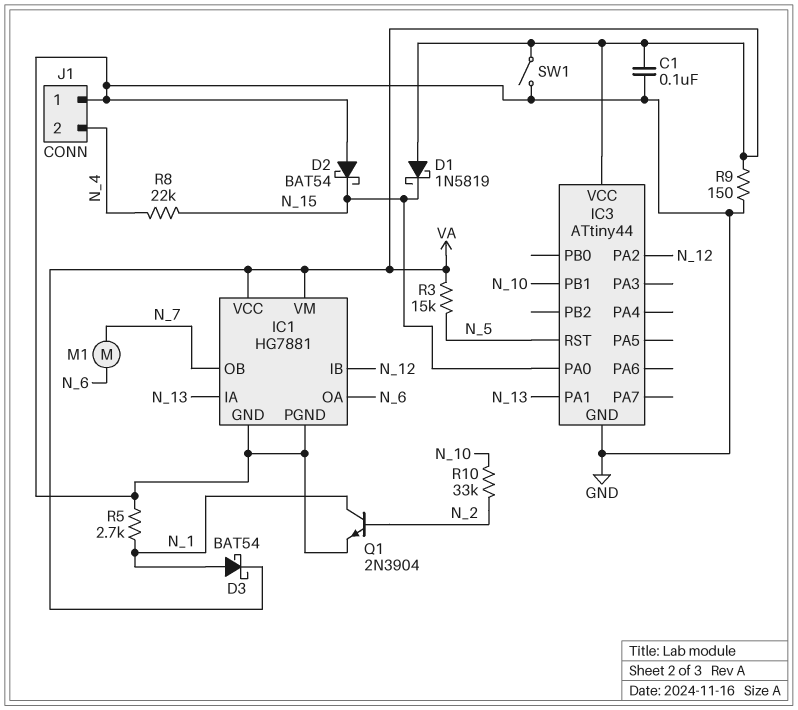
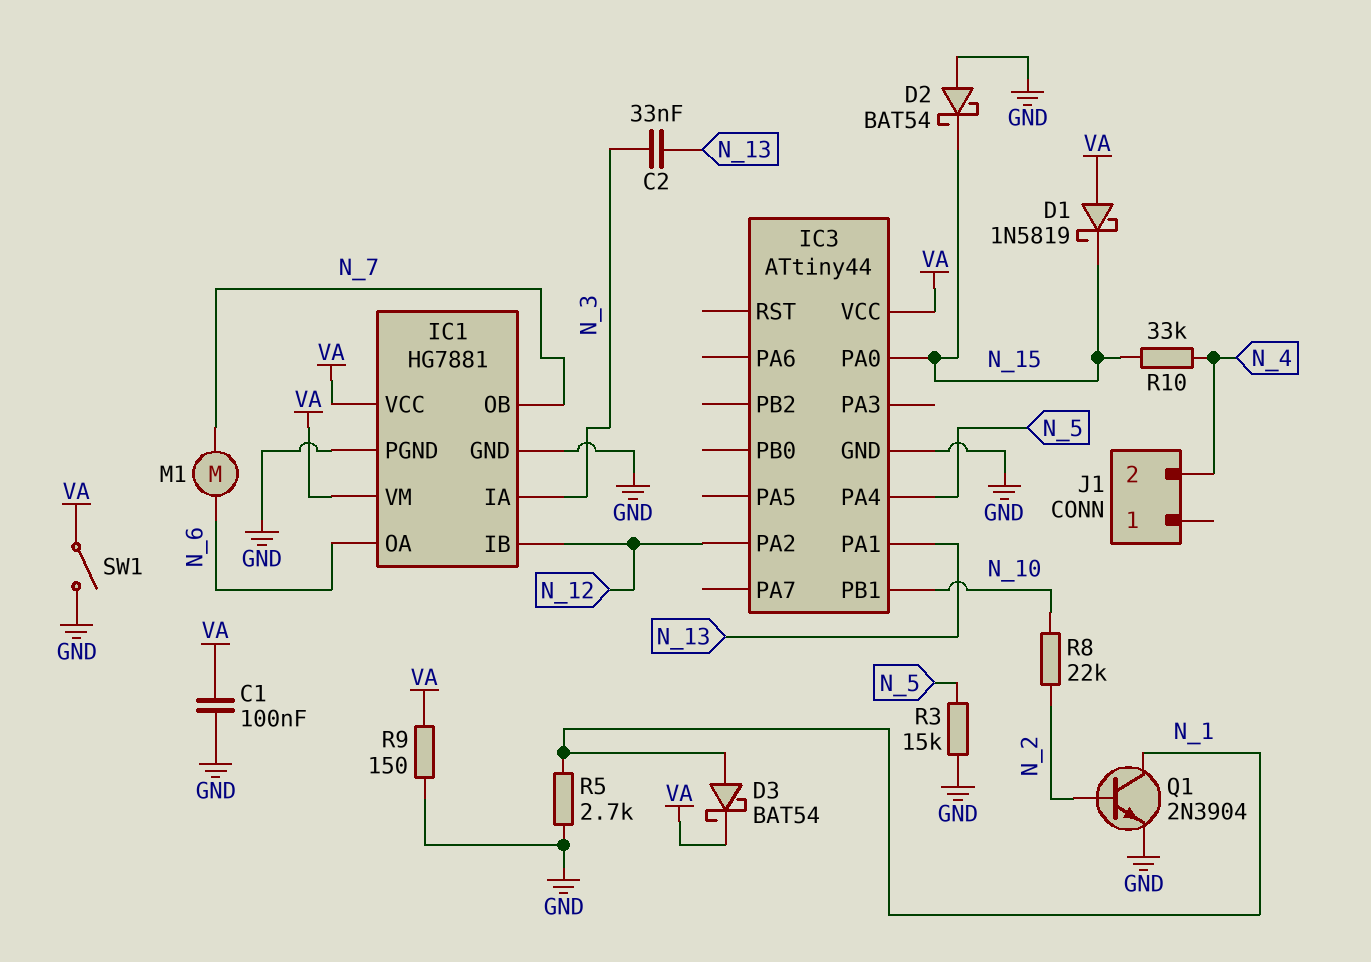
C2: none -> 33nF (N_3, N_13)
IC1 pin IA: N_13 -> N_3
IC3 pin PA4: none -> N_5
IC3 pin RST: N_5 -> none
J1 pin 1: GND -> none
R3: 15k (N_5, VA) -> 15k (GND, N_5)
R8: 22k (N_4, N_15) -> 22k (N_2, N_10)
R10: 33k (N_2, N_10) -> 33k (N_4, N_15)

